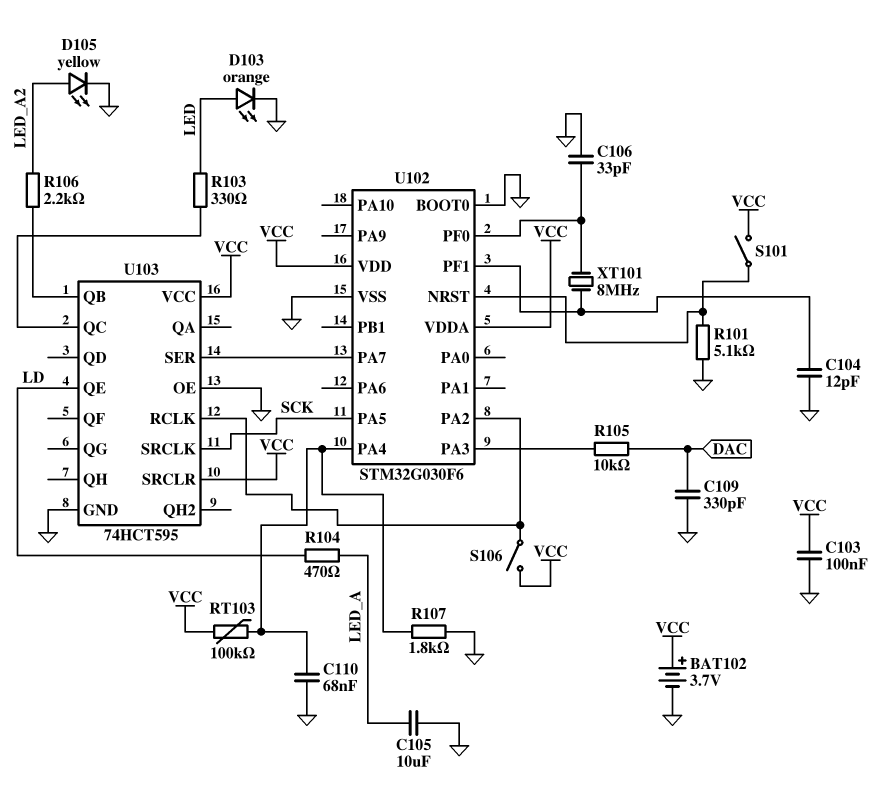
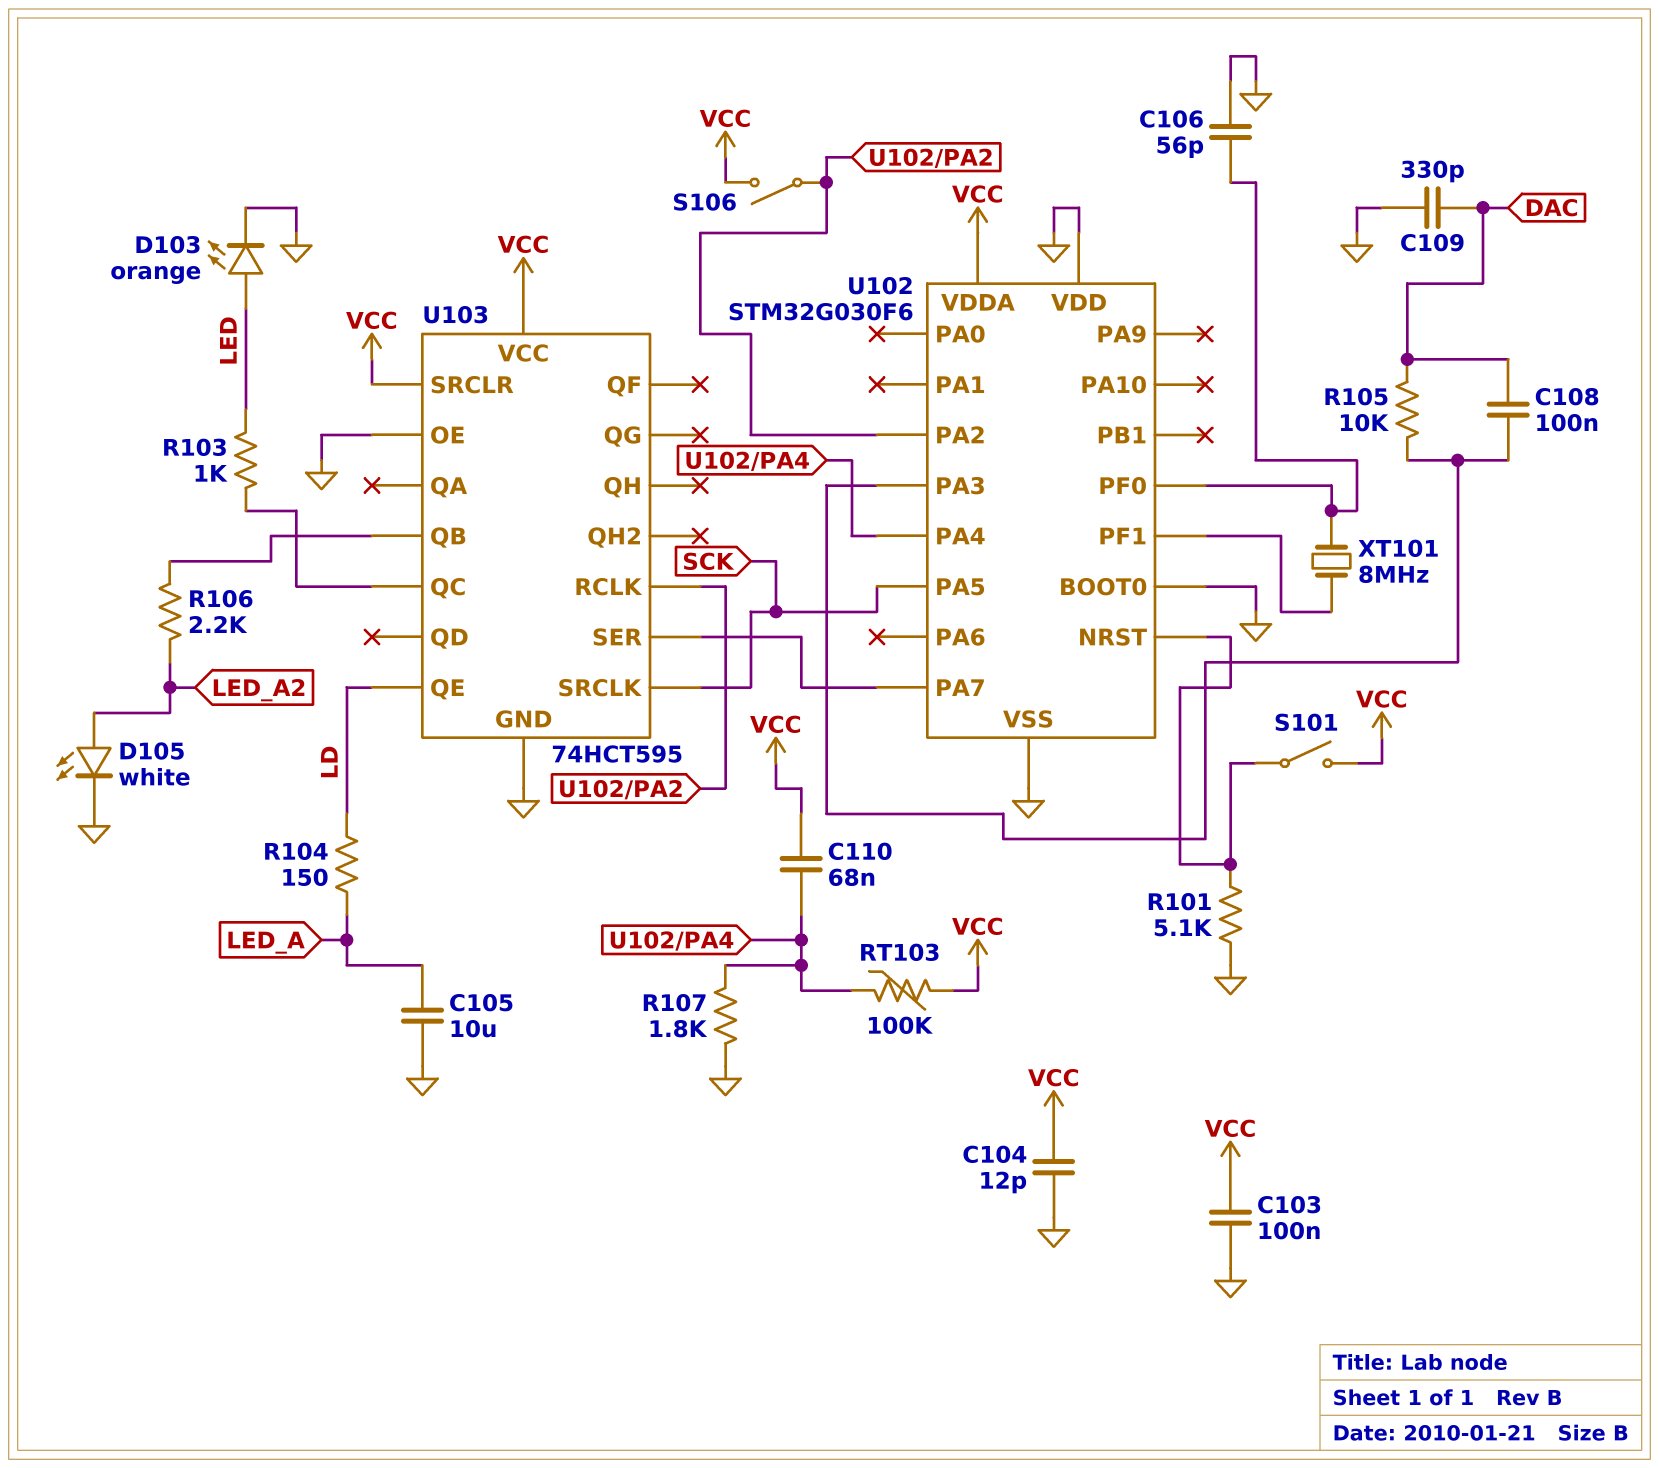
BAT102: 3.7V (plus VCC, minus GND) -> none
C104: 12pF (GND, U102/PF1) -> 12pF (GND, VCC)
C106: 33pF (GND, U102/PF0) -> 56pF (GND, U102/PF0)
C108: none -> 100nF (DAC, U102/PA3)
C110: 68nF (GND, U102/PA4) -> 68nF (U102/PA4, VCC)
D105: LED yellow (A LED_A2, K GND) -> LED white (A LED_A2, K GND)
R103: 330 (LED, U103/QC) -> 1k (LED, U103/QC)
R104: 470 (LD, LED_A) -> 150 (LD, LED_A)
U102 pin VDD: VCC -> GND

